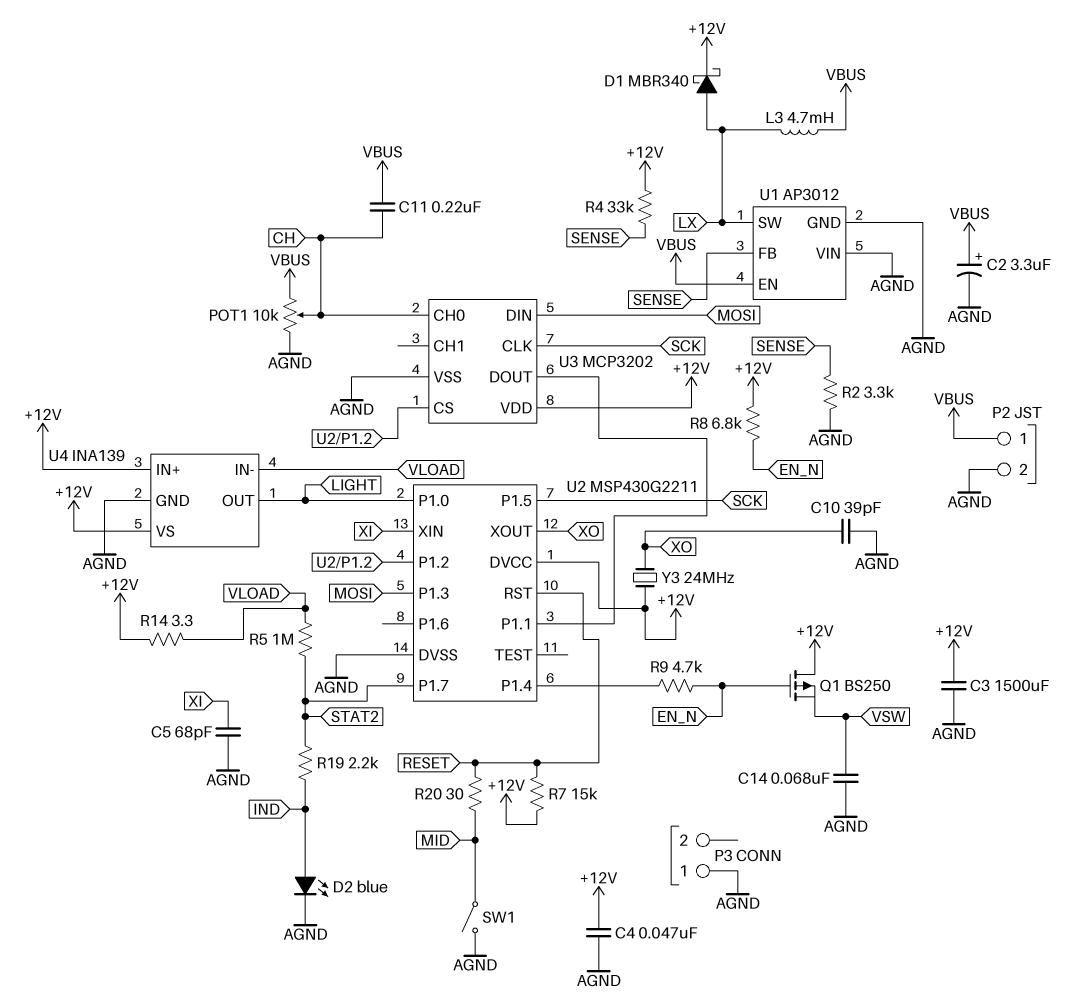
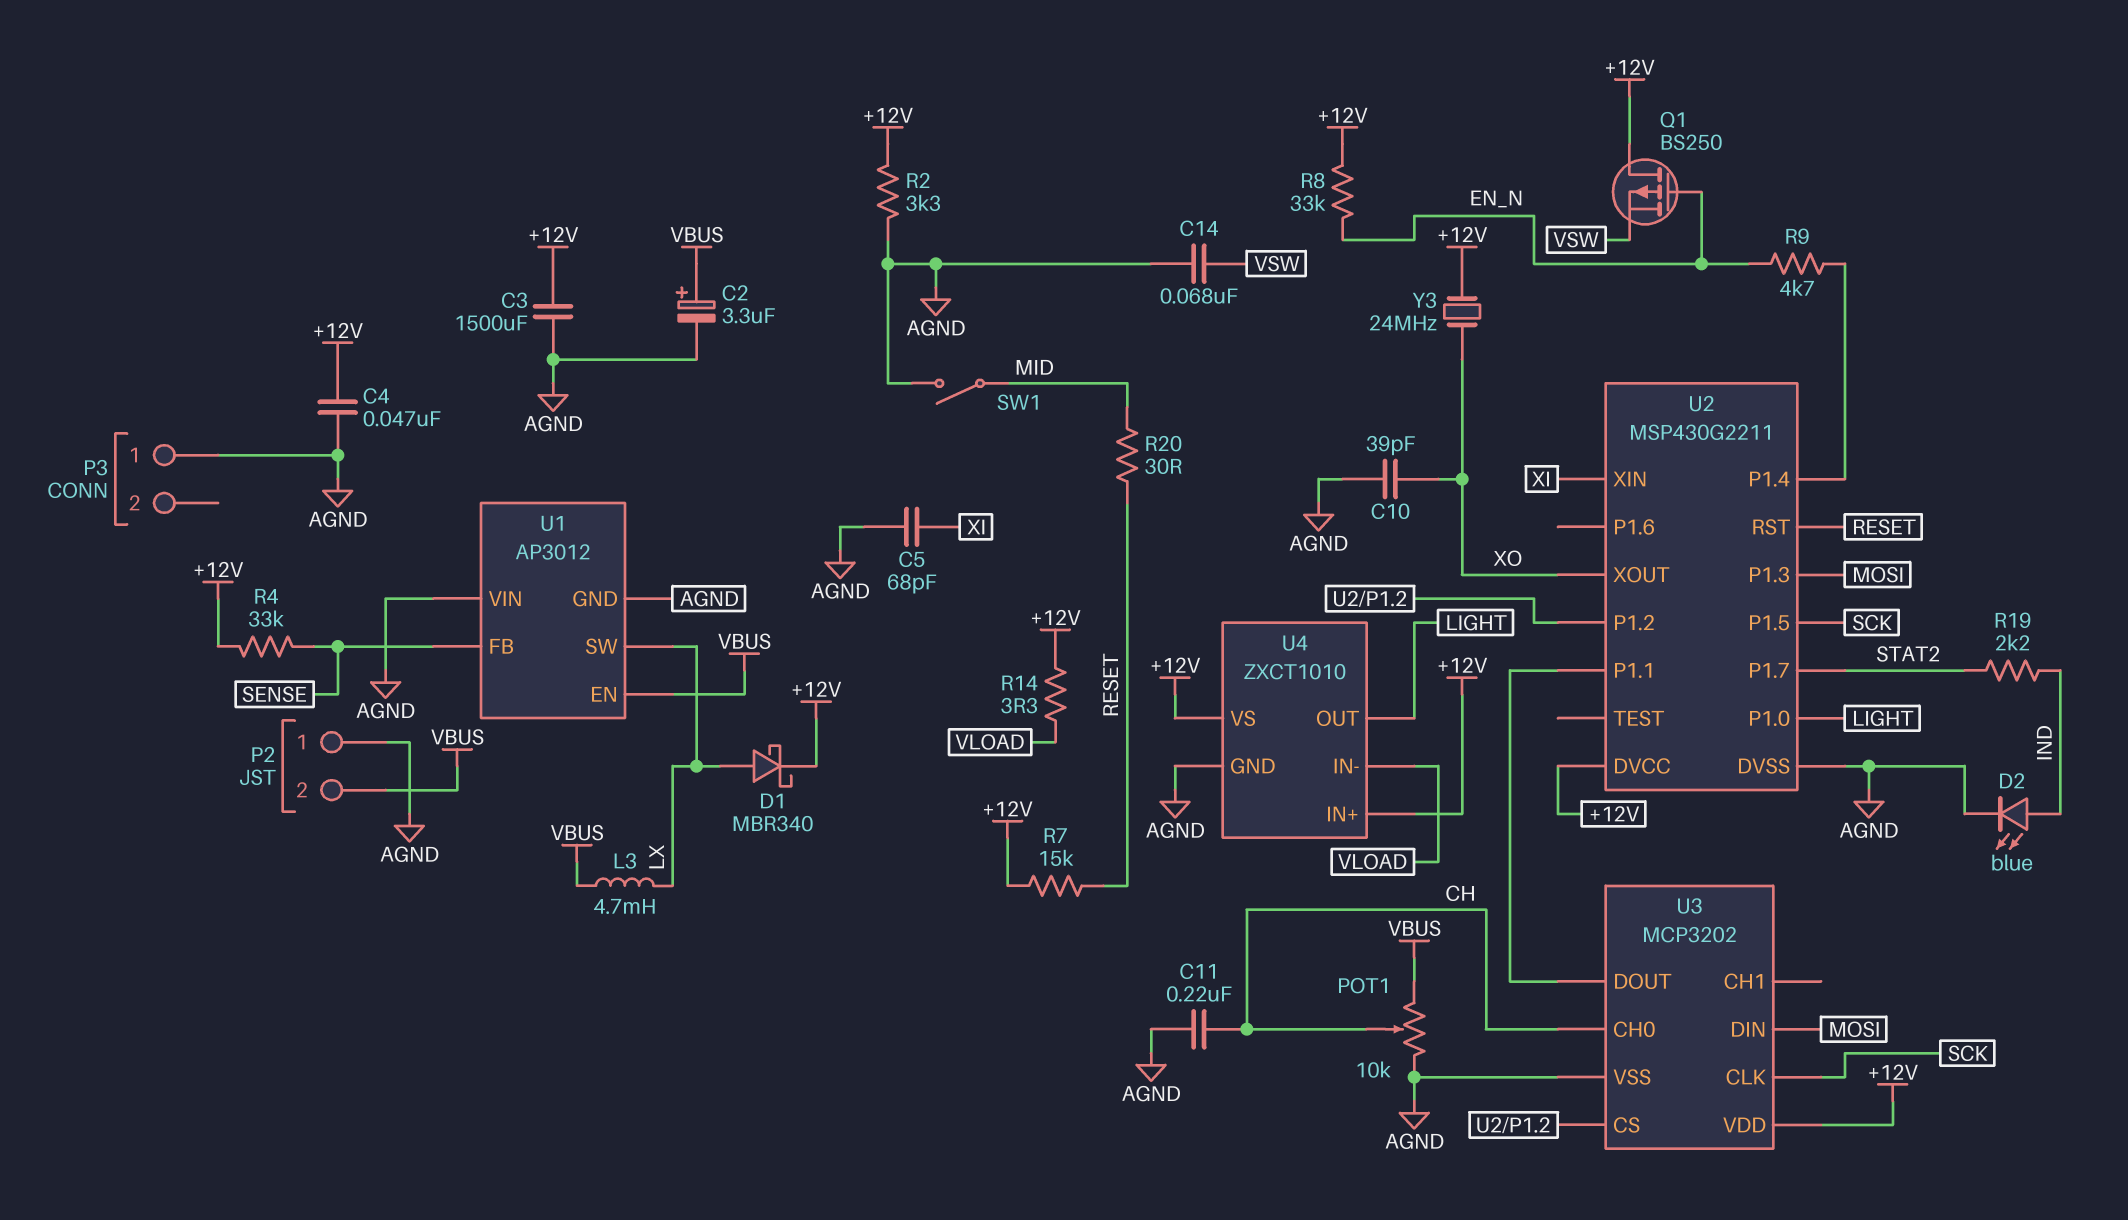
C11: 220nF (CH, VBUS) -> 220nF (AGND, CH)
P2 pin 1: VBUS -> AGND
P2 pin 2: AGND -> VBUS
R2: 3.3k (AGND, SENSE) -> 3.3k (+12V, AGND)
R5: 1M (STAT2, VLOAD) -> none
R8: 6.8k (+12V, EN_N) -> 33k (+12V, EN_N)
U4: INA139 -> ZXCT1010

